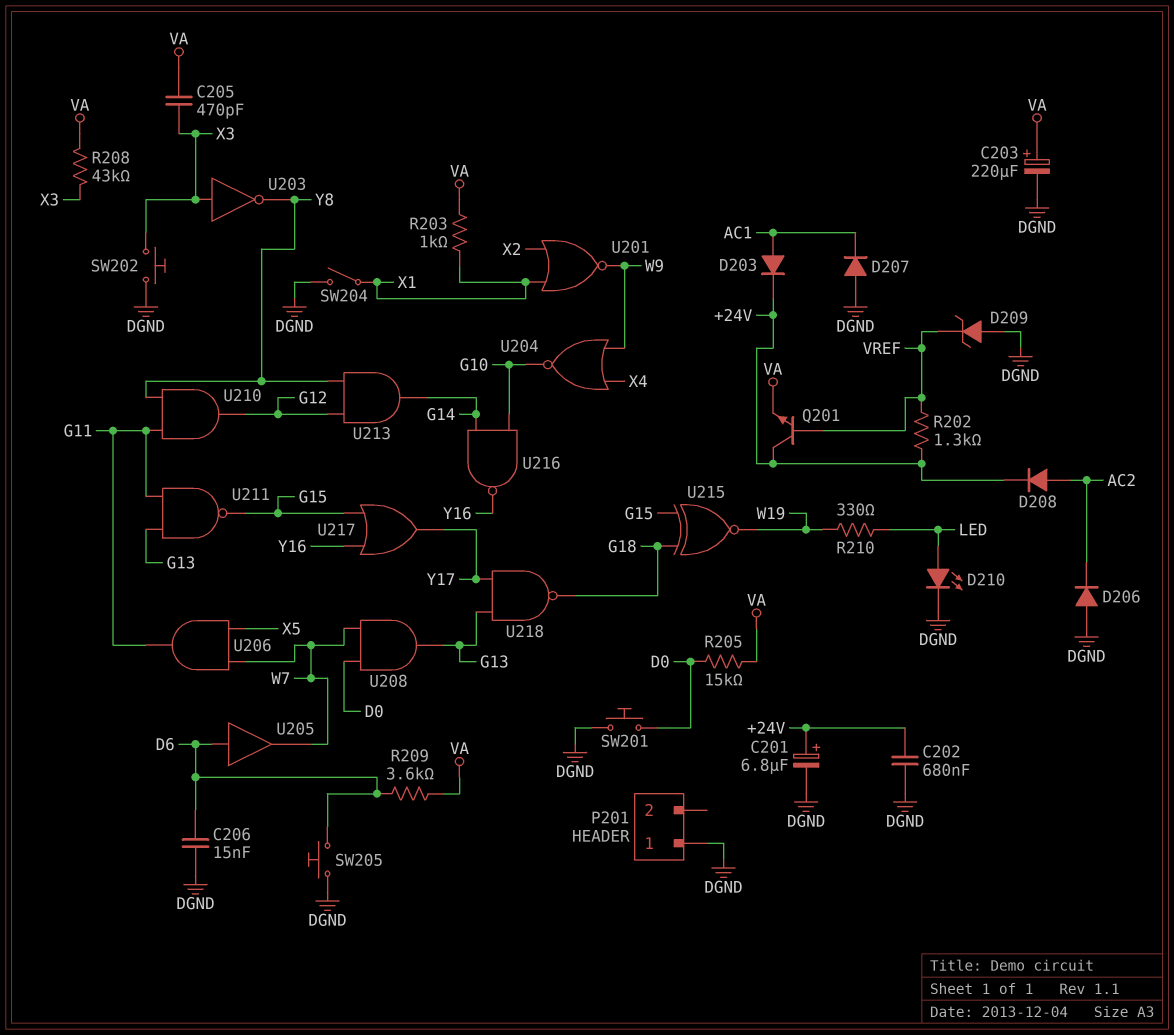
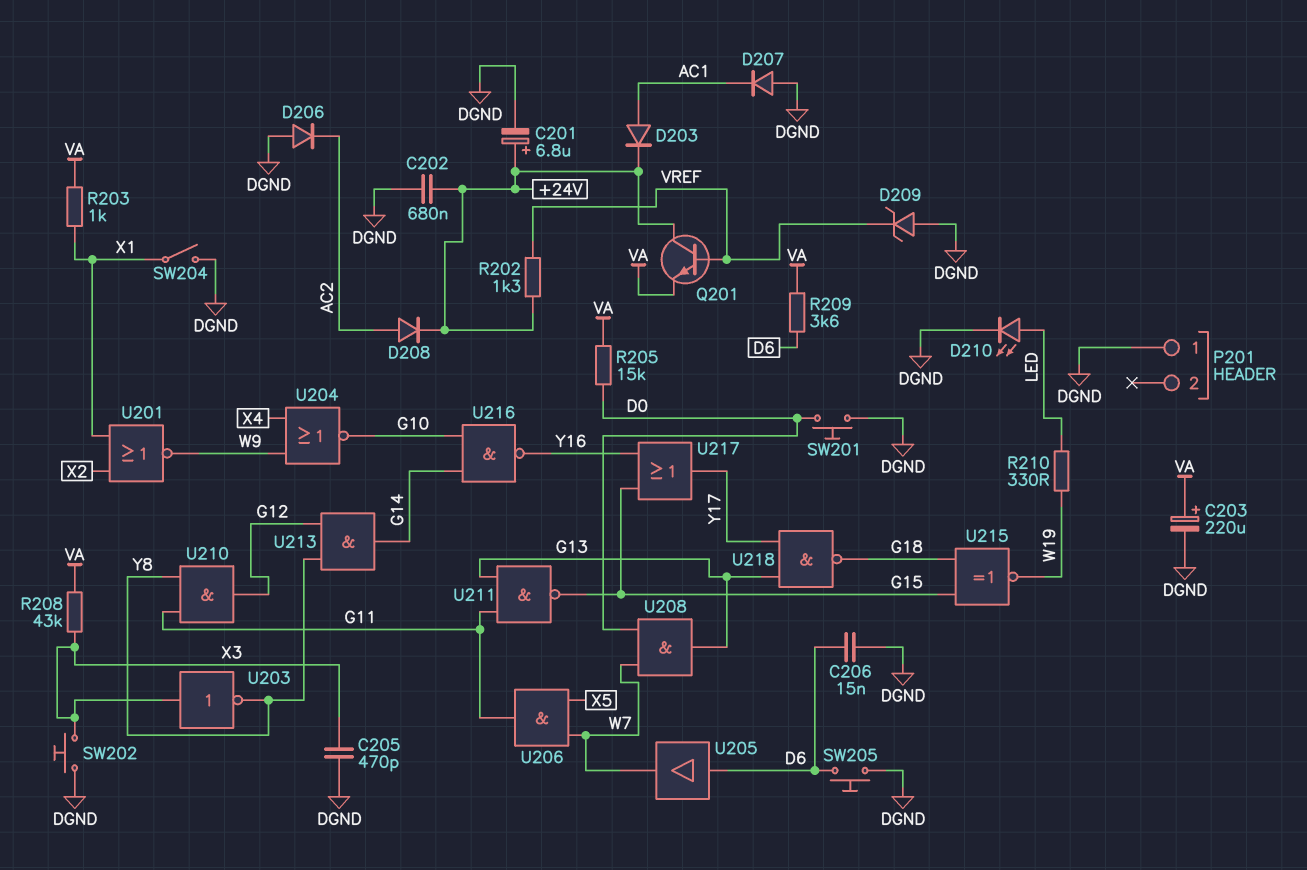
C205: 470pF (VA, X3) -> 470pF (DGND, X3)

